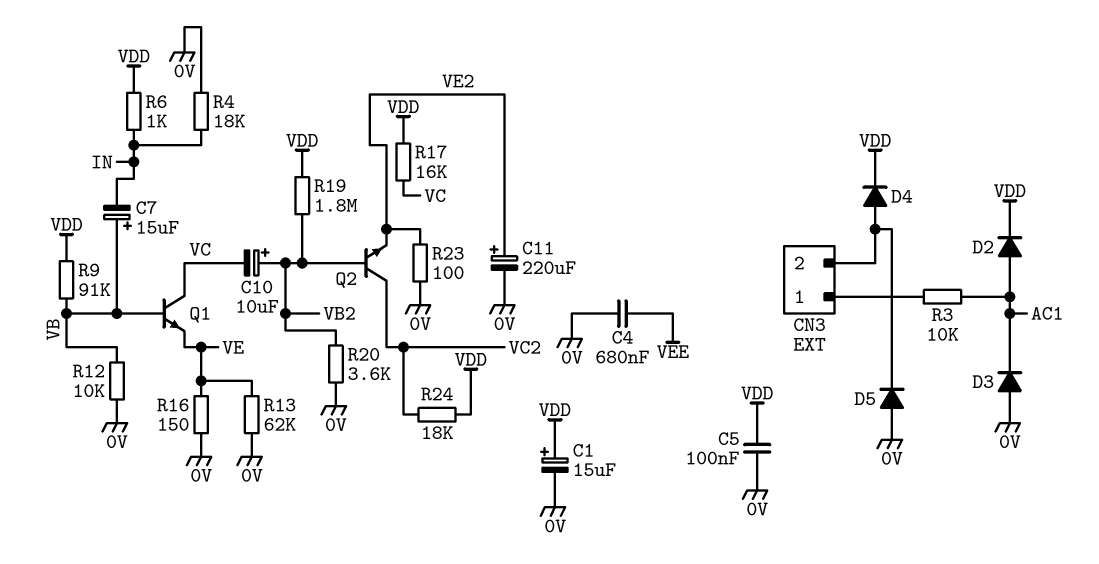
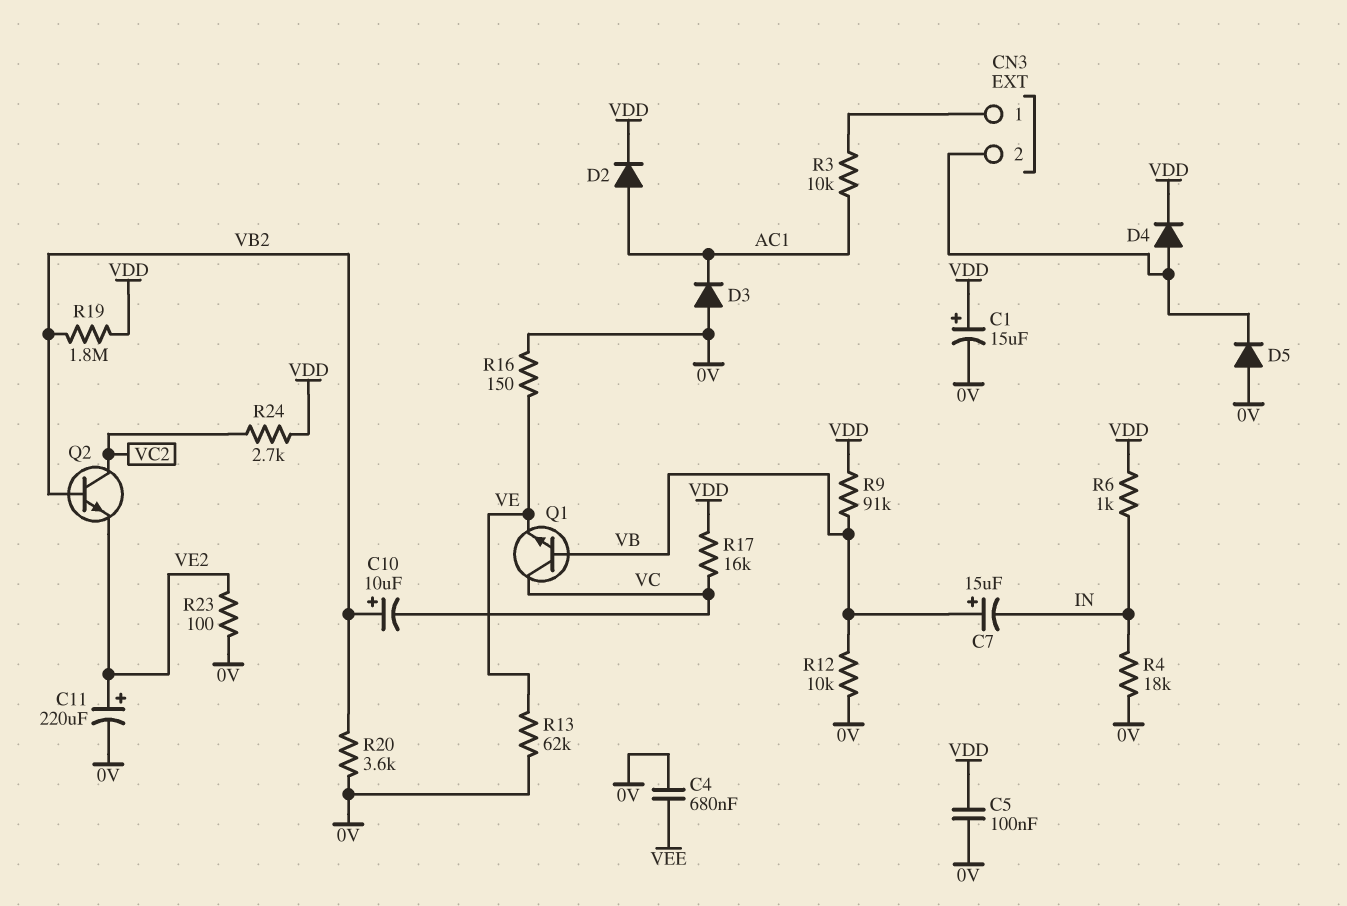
R24: 18k (VC2, VDD) -> 2.7k (VC2, VDD)

